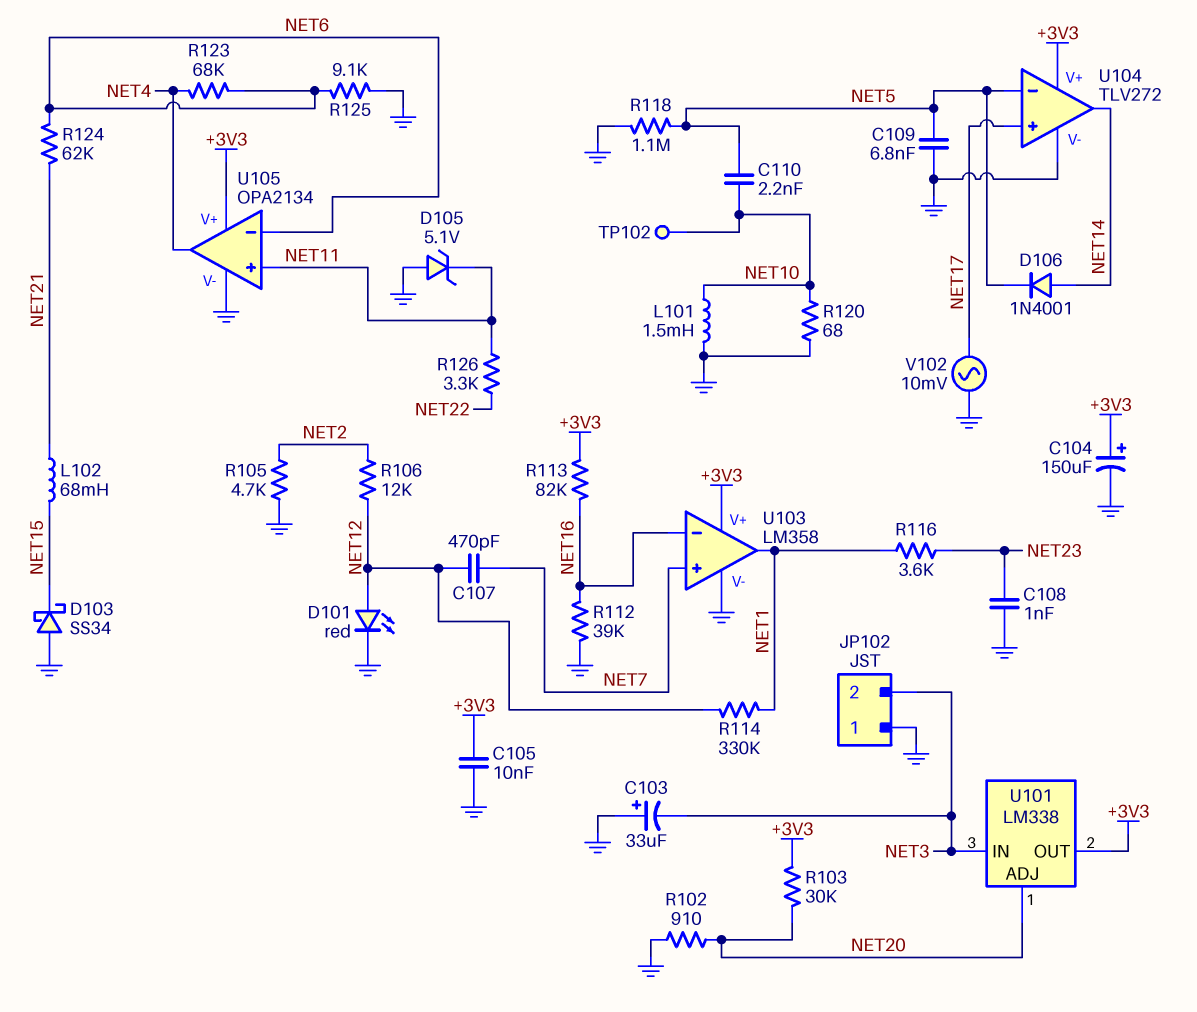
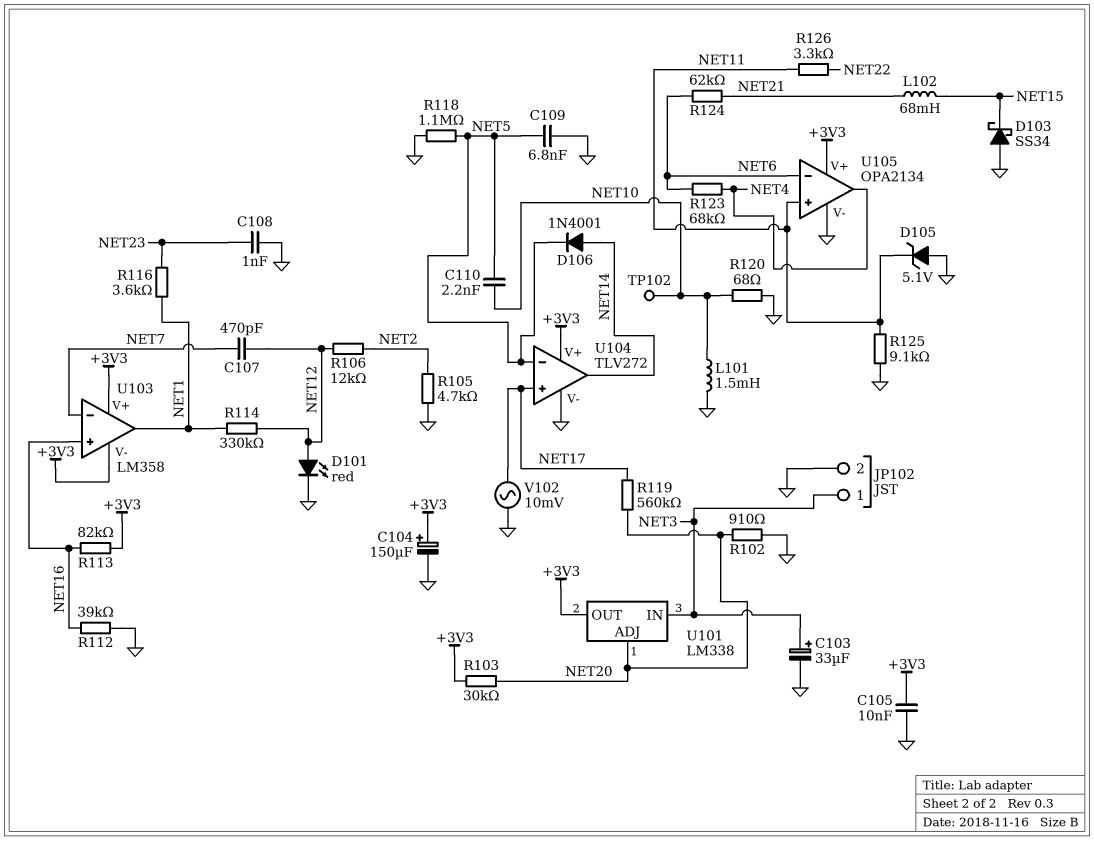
C103: 33uF (plus GND, minus NET3) -> 33uF (plus NET3, minus GND)
JP102 pin 1: GND -> NET3
JP102 pin 2: NET3 -> GND
R119: none -> 560k (NET17, NET20)
R125: 9.1k (GND, NET6) -> 9.1k (GND, NET11)
U103 pin V-: GND -> +3V3
U103 pin in+: NET7 -> NET16
U103 pin in-: NET16 -> NET7

